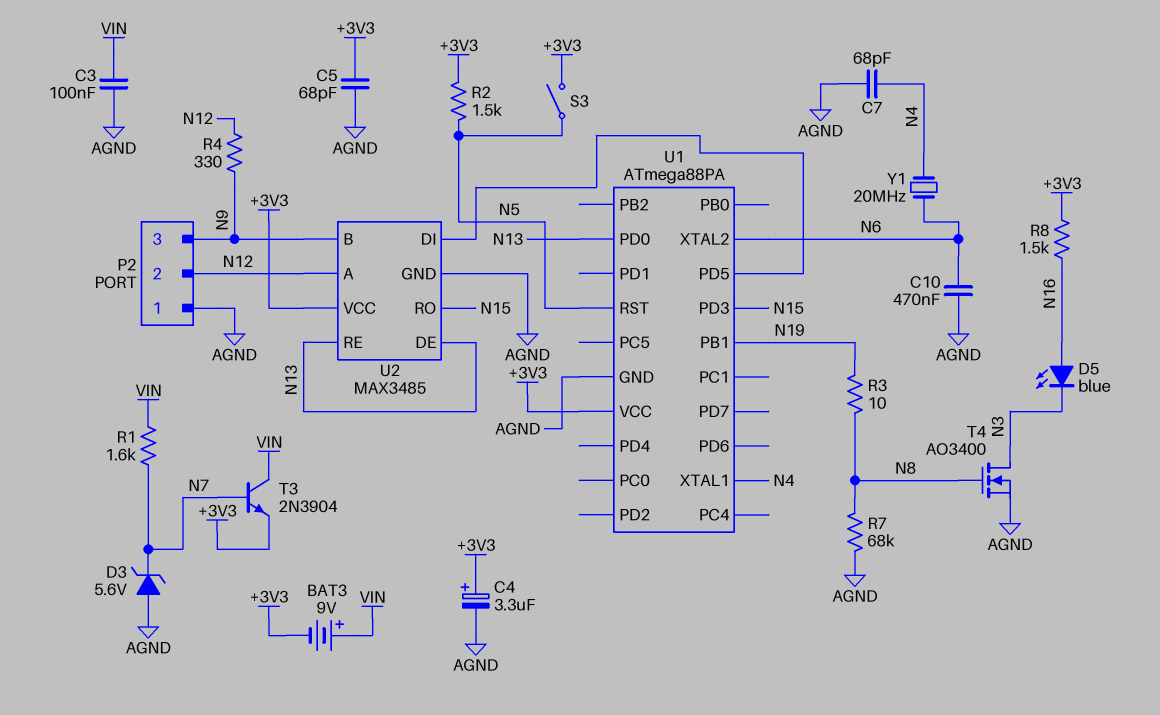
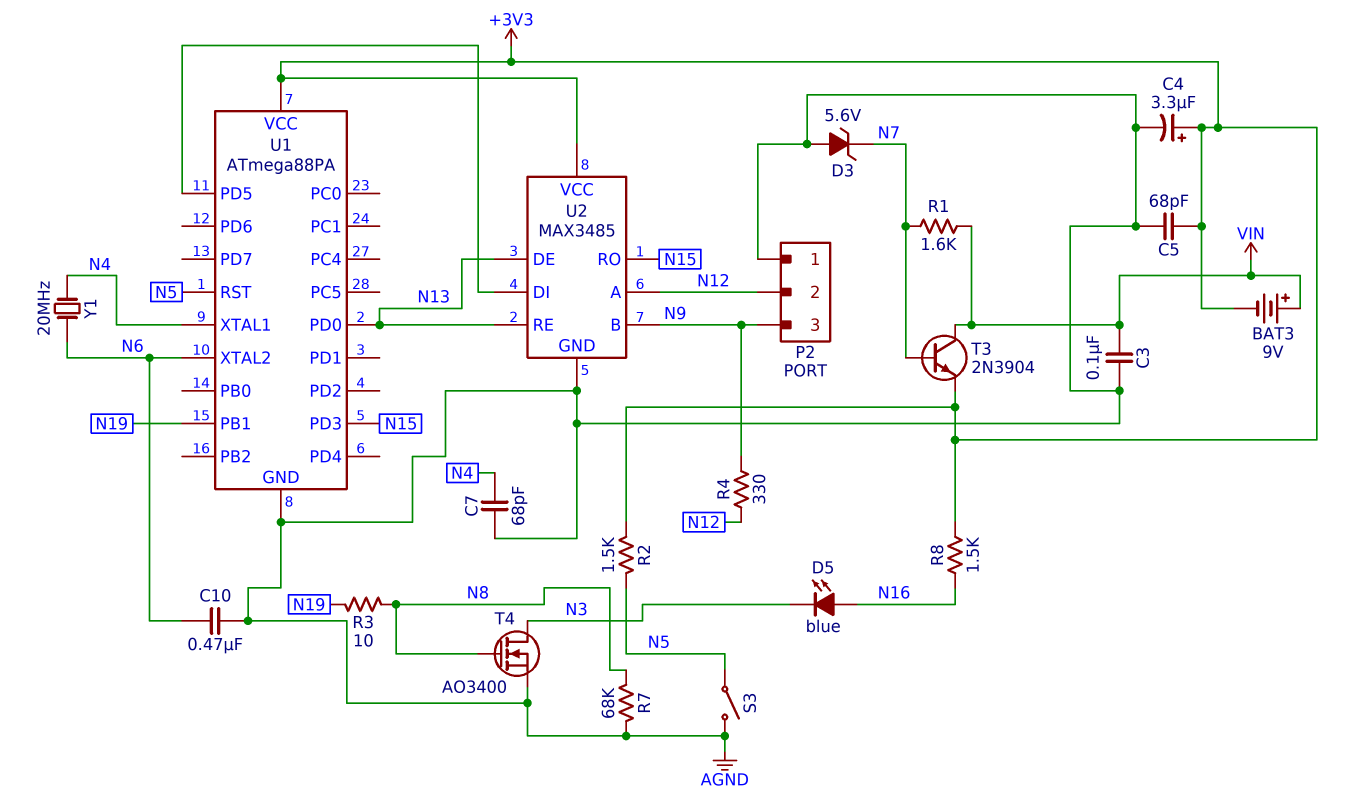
S3: switch (+3V3, N5) -> switch (AGND, N5)

